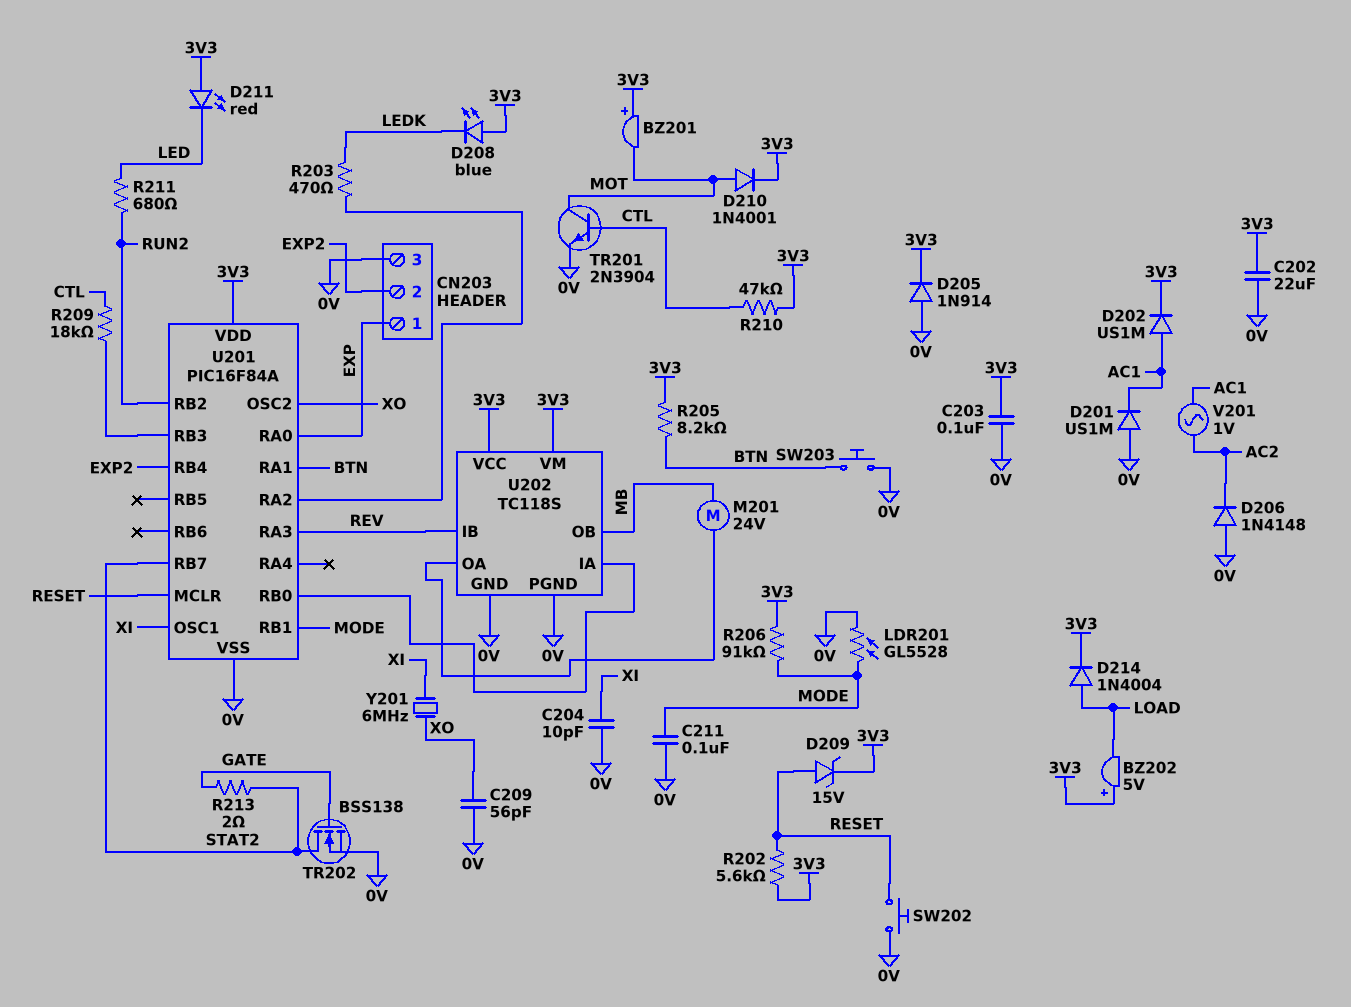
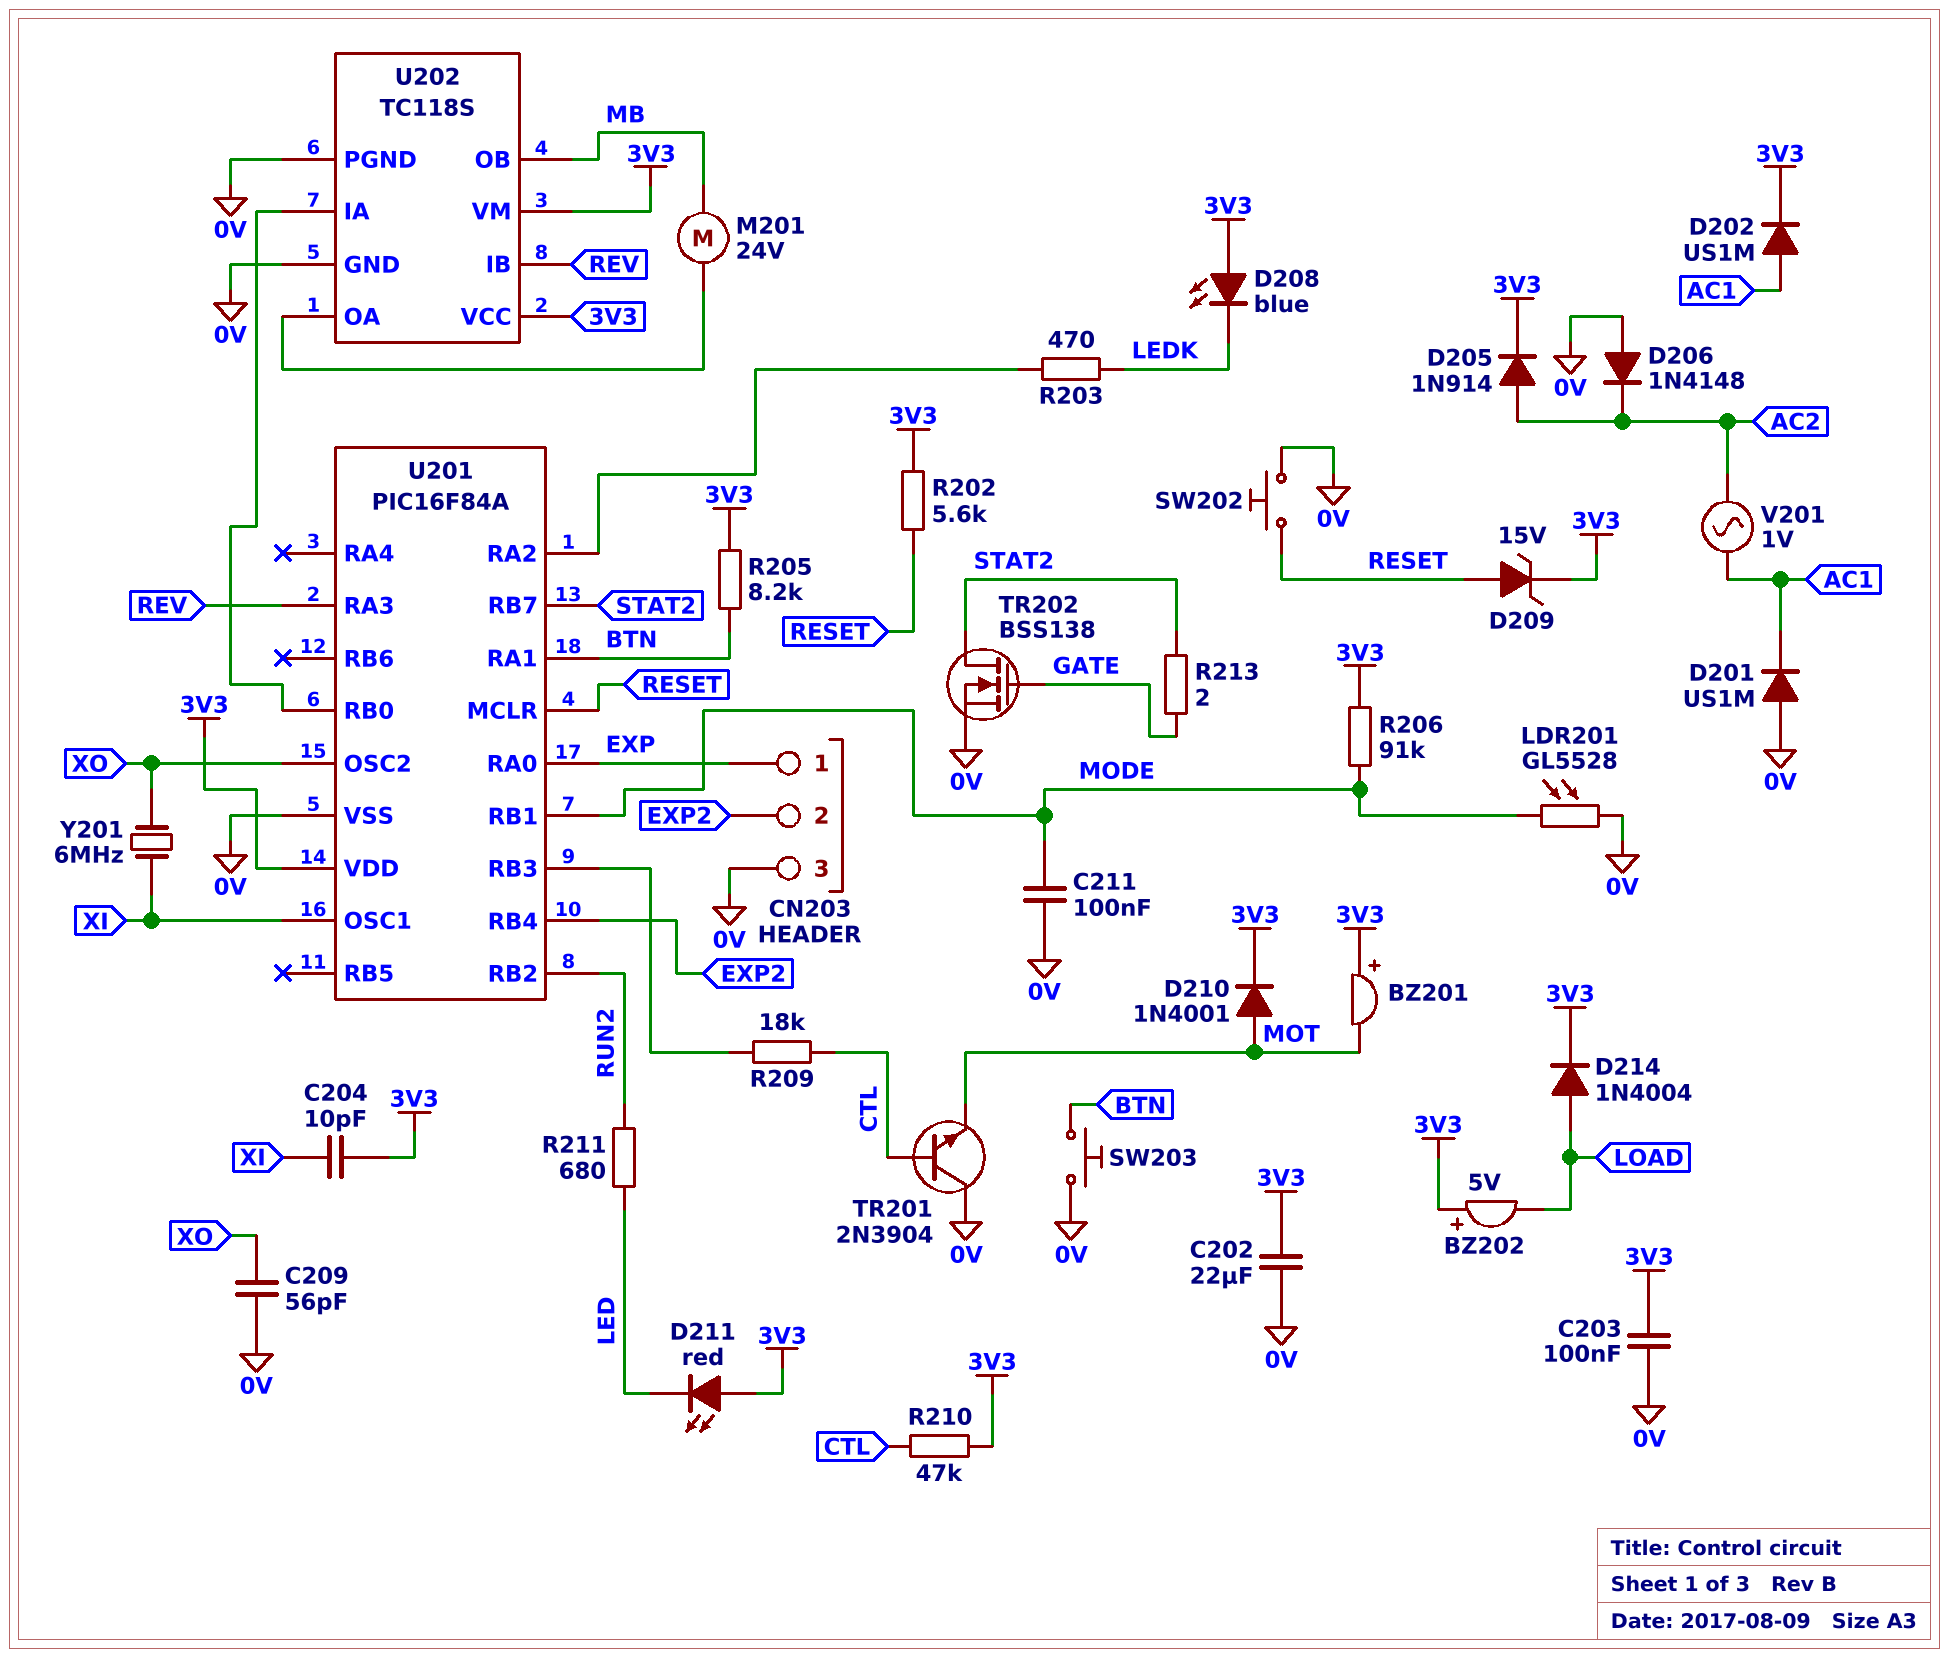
C204: 10pF (0V, XI) -> 10pF (3V3, XI)
D205: diode 1N914 (A 0V, K 3V3) -> diode 1N914 (A AC2, K 3V3)
TR201: NPN 2N3904 (B CTL, C MOT, E 0V) -> NPN 2N3904 (B CTL, C 0V, E MOT)

